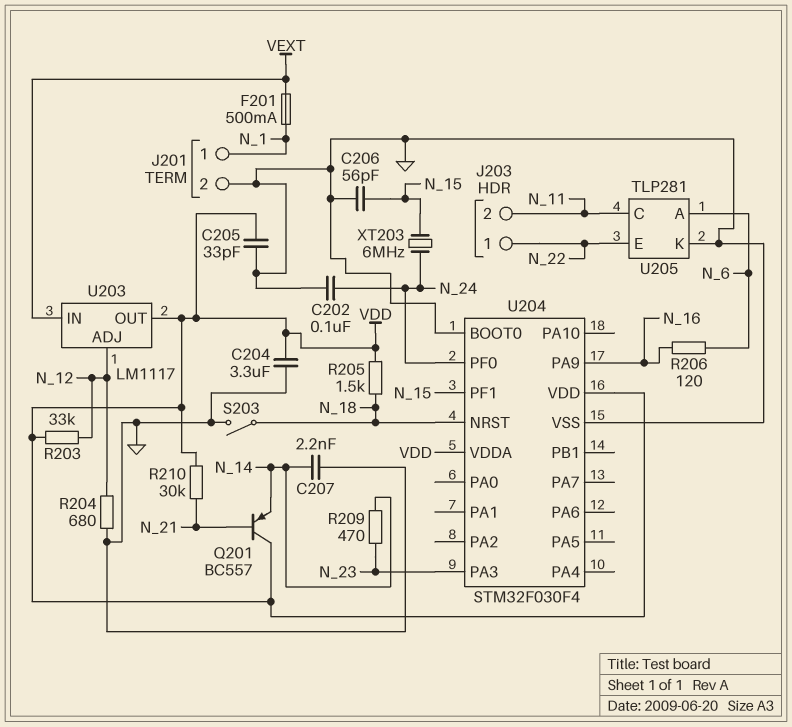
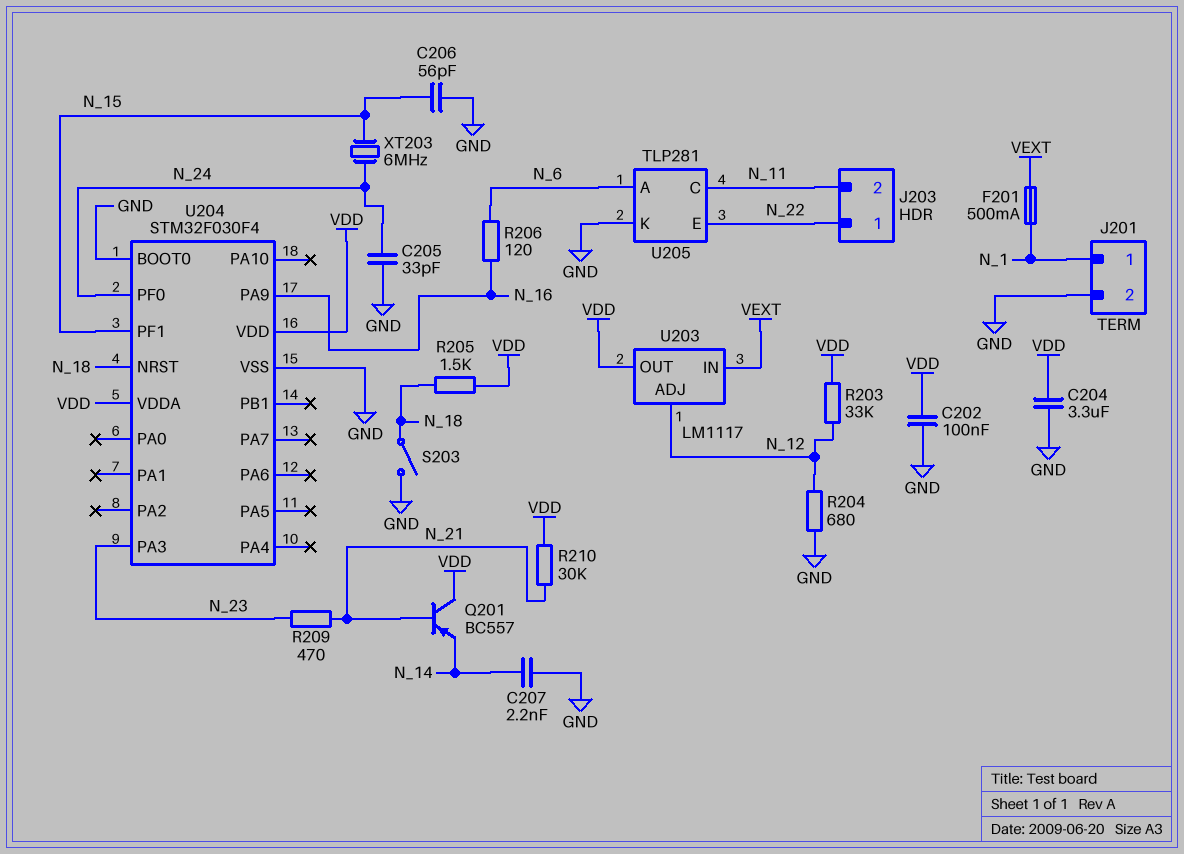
C202: 100nF (GND, N_24) -> 100nF (GND, VDD)
C205: 33pF (GND, VDD) -> 33pF (GND, N_24)
R209: 470 (N_14, N_23) -> 470 (N_21, N_23)

